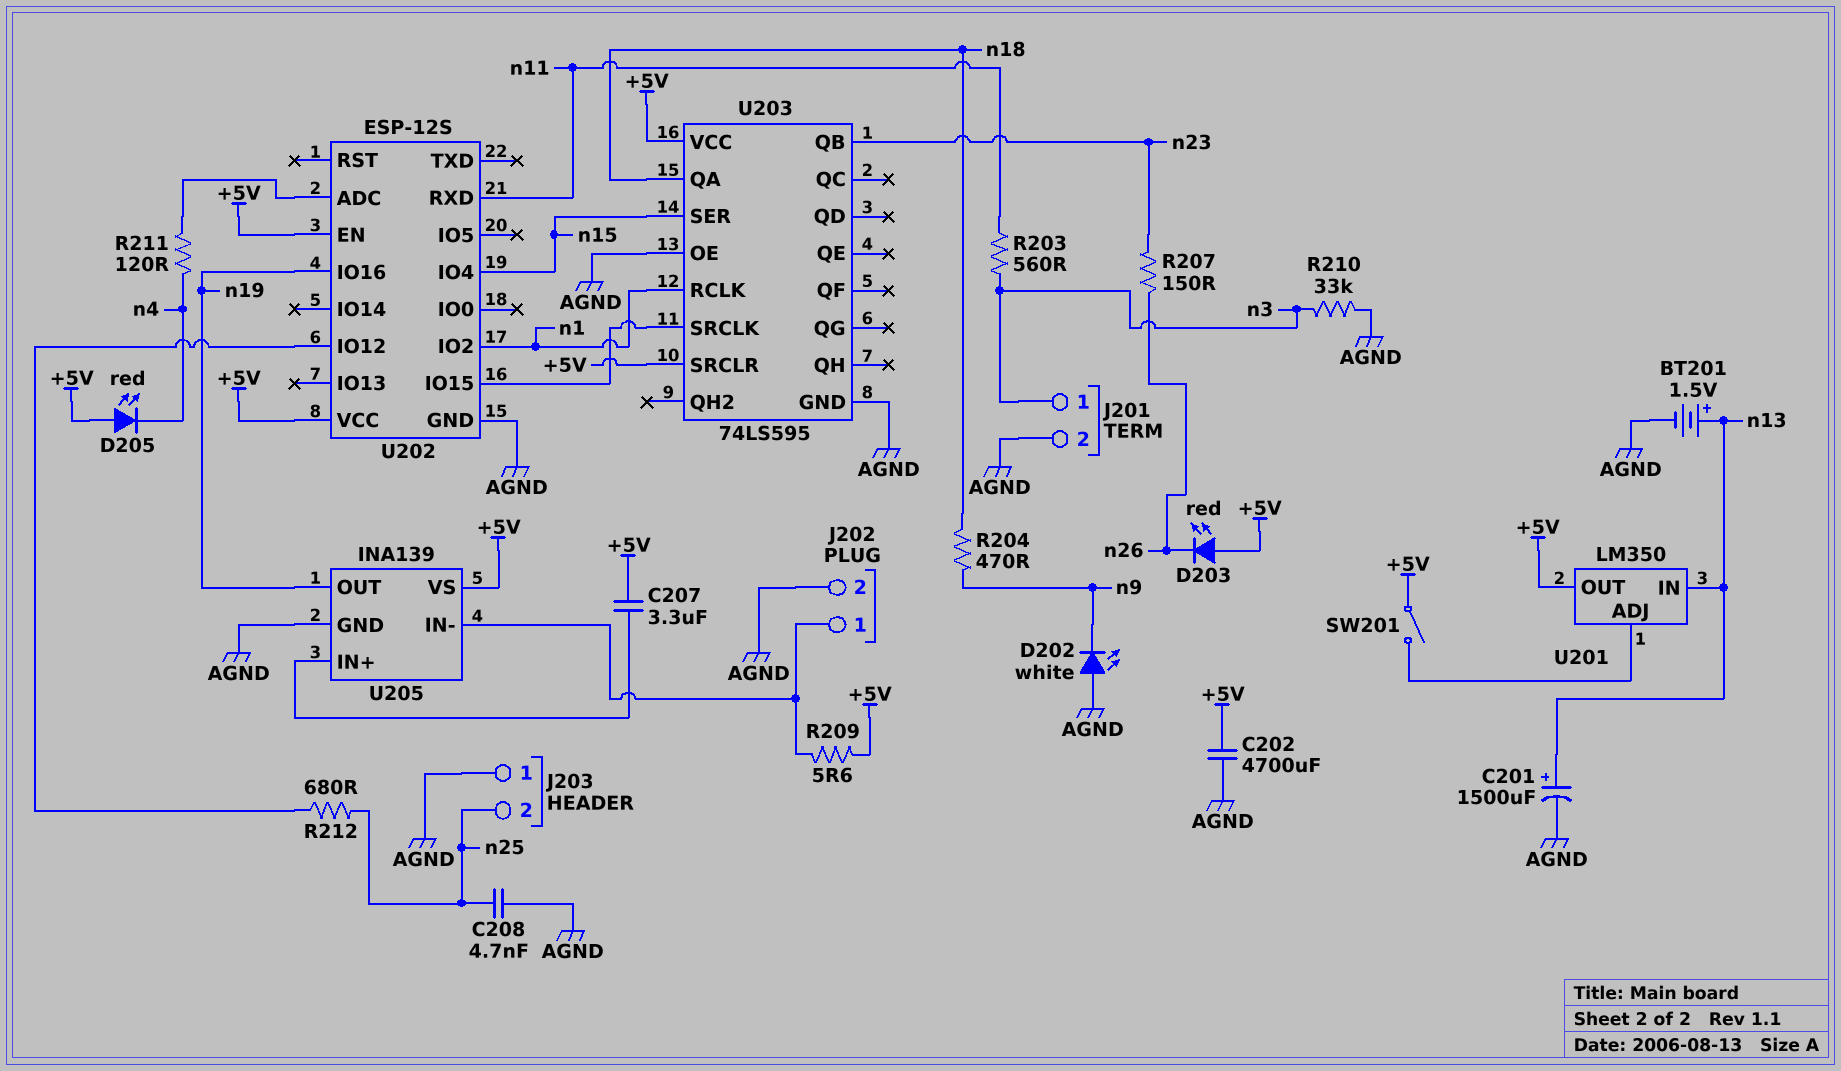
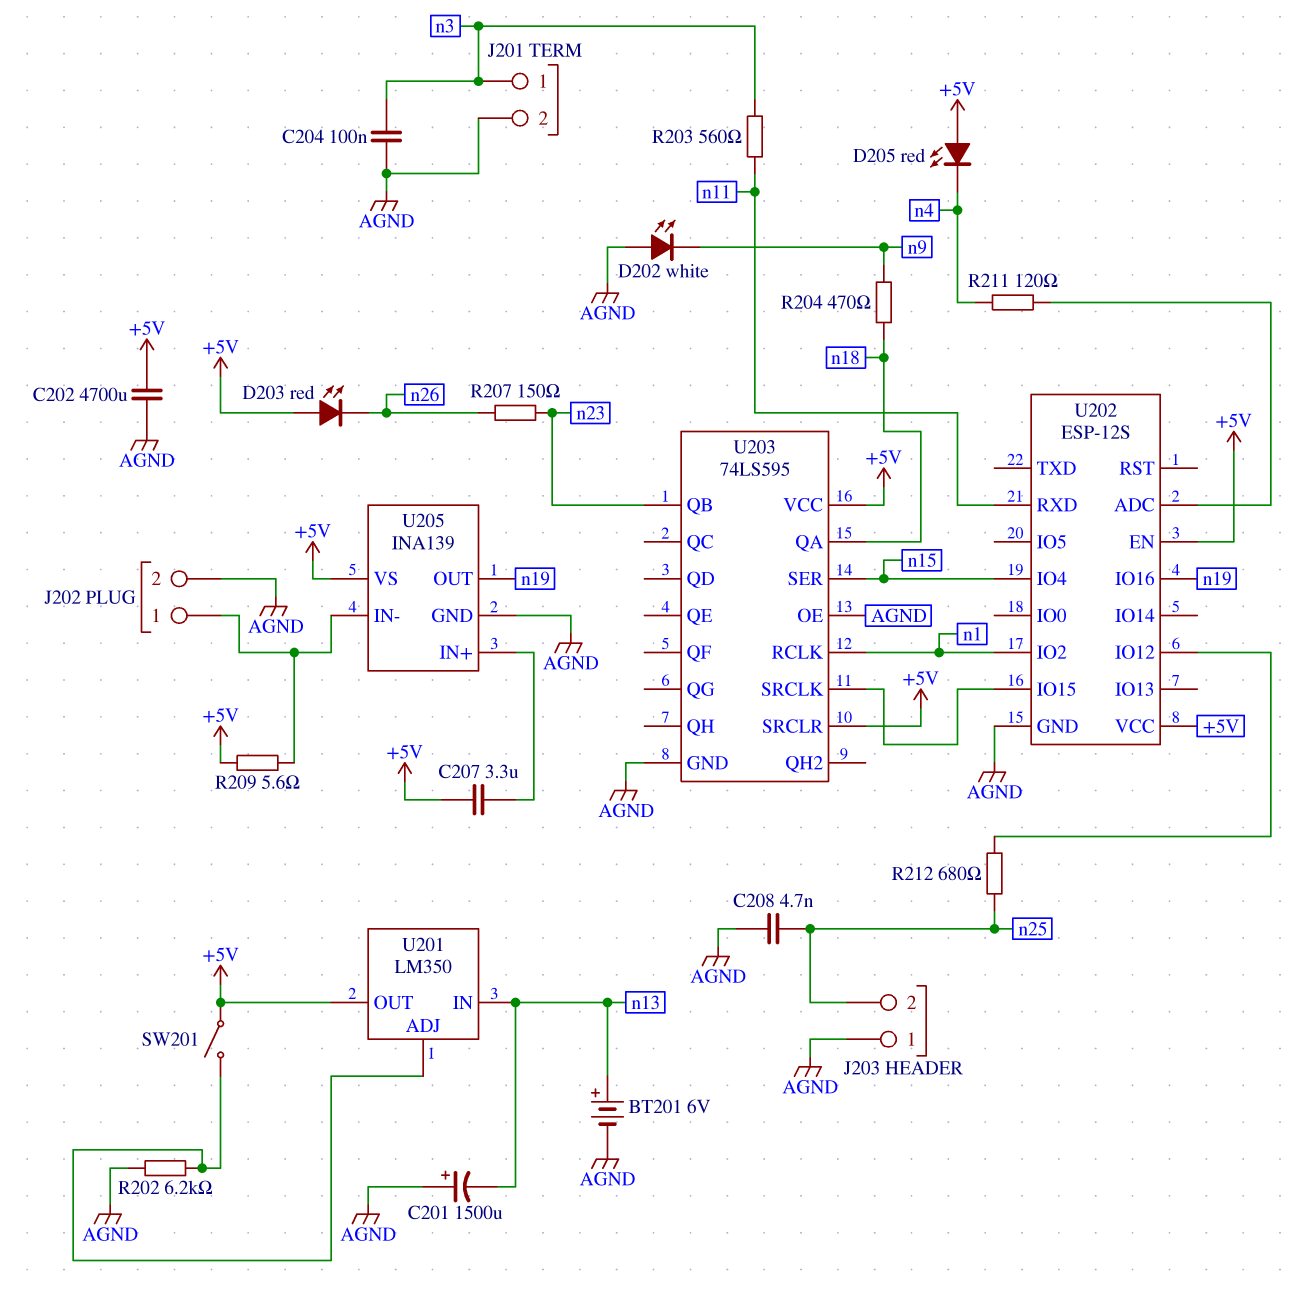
BT201: 1.5V (plus n13, minus AGND) -> 6V (plus n13, minus AGND)
C201: 1500uF (plus n13, minus AGND) -> 1500uF (plus AGND, minus n13)
C204: none -> 100nF (AGND, n3)
R202: none -> 6.2k (AGND, U201/ADJ)
R210: 33k (AGND, n3) -> none

